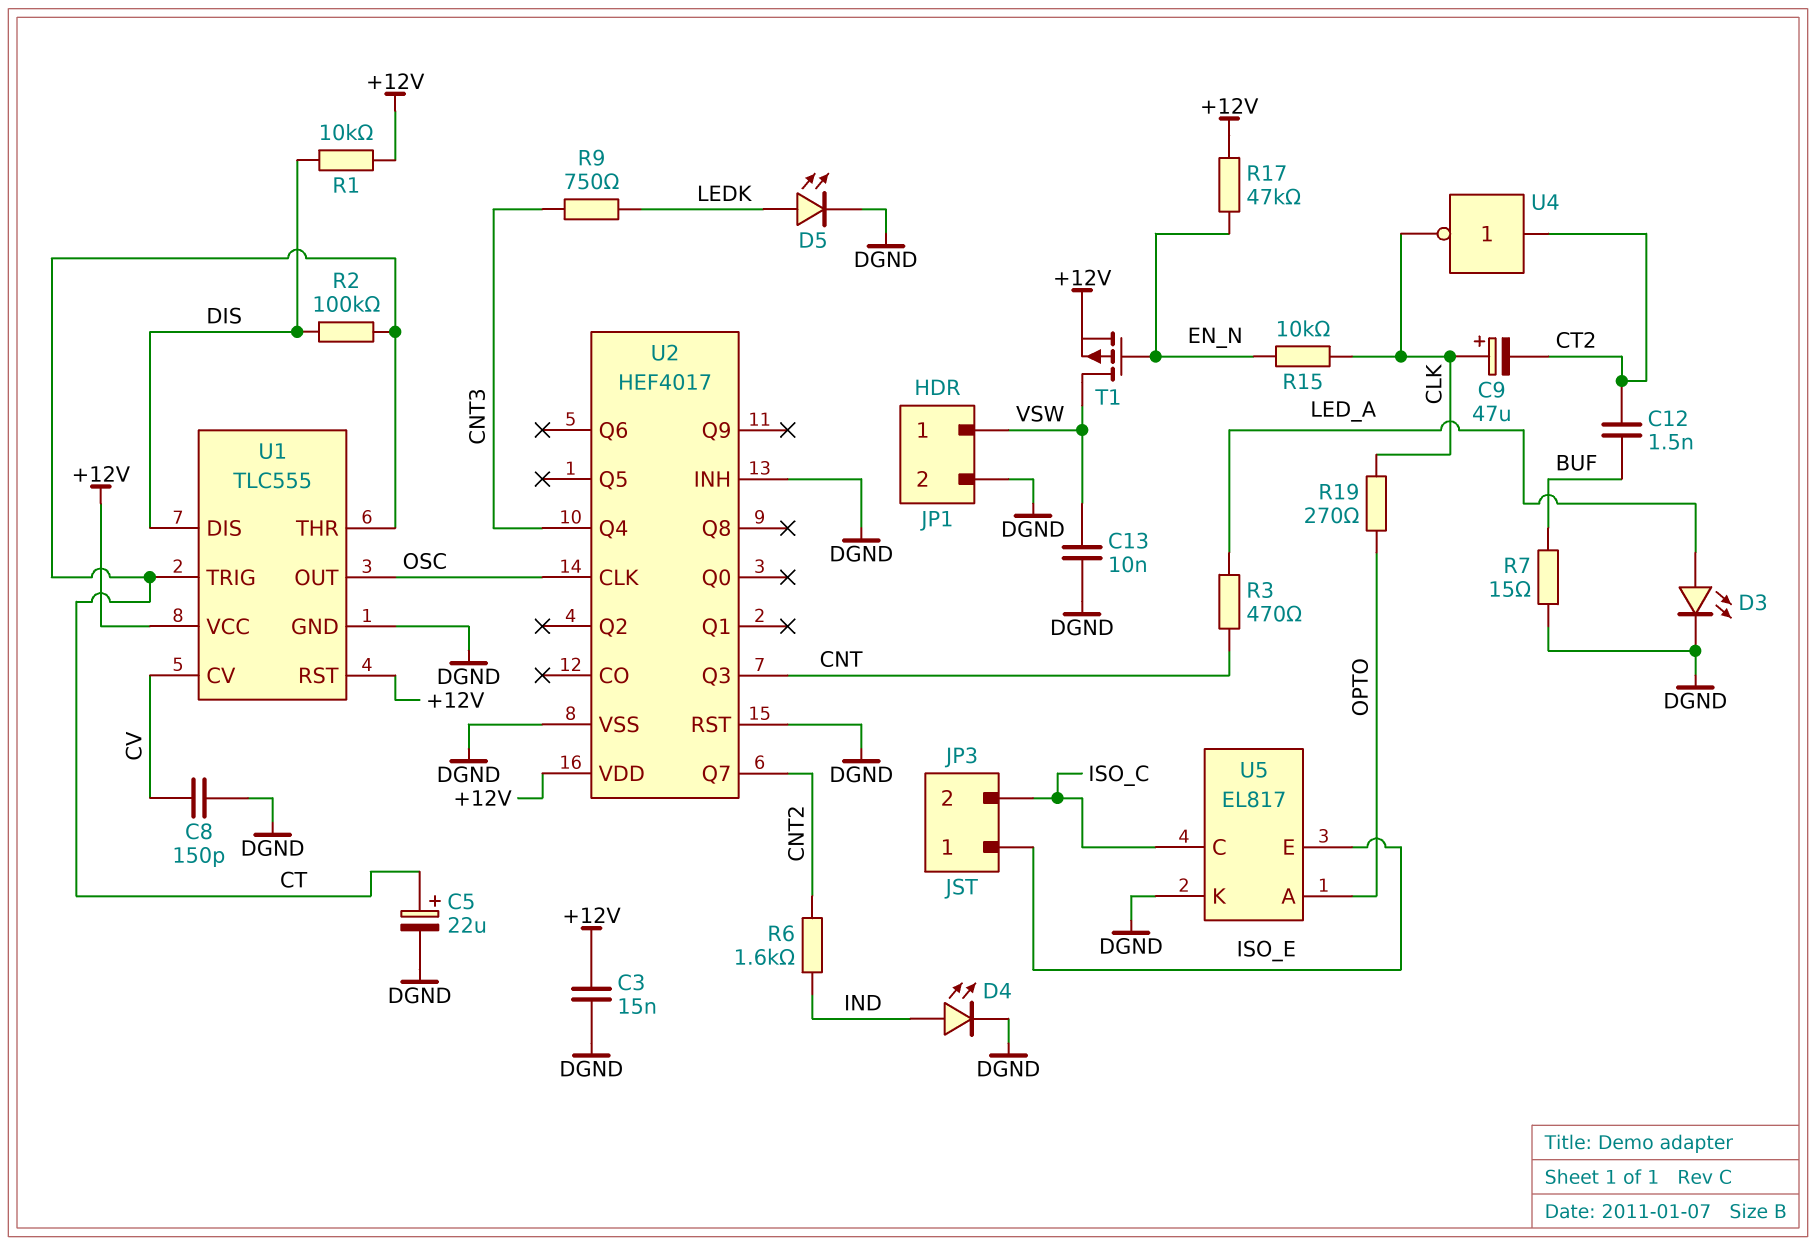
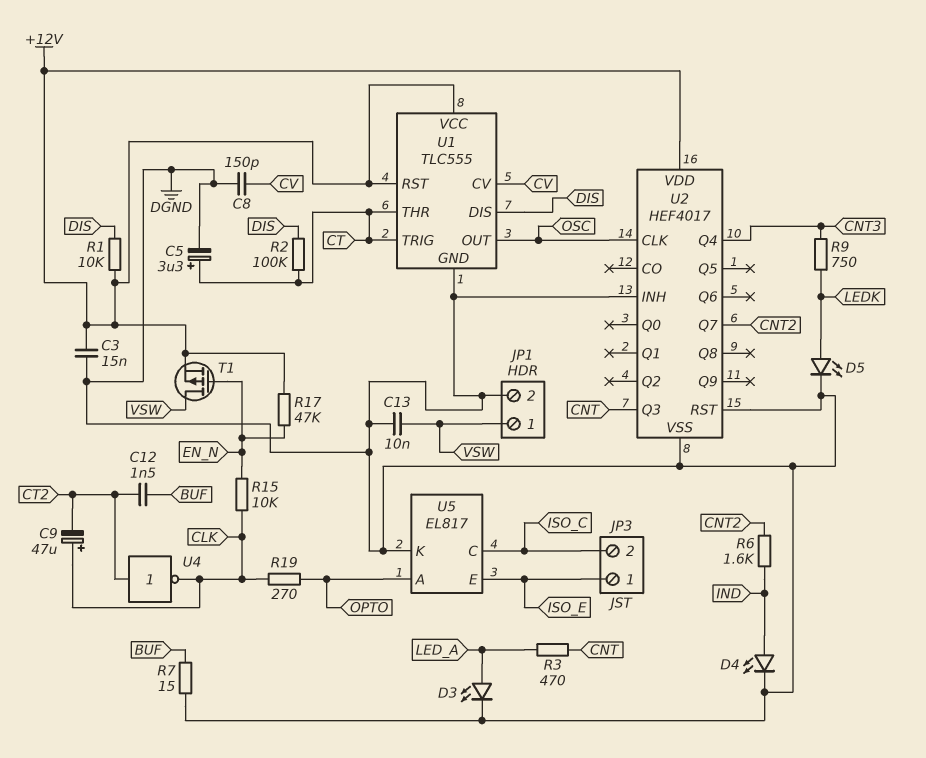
C5: 22uF (plus CT, minus DGND) -> 3.3uF (plus CT, minus DGND)

